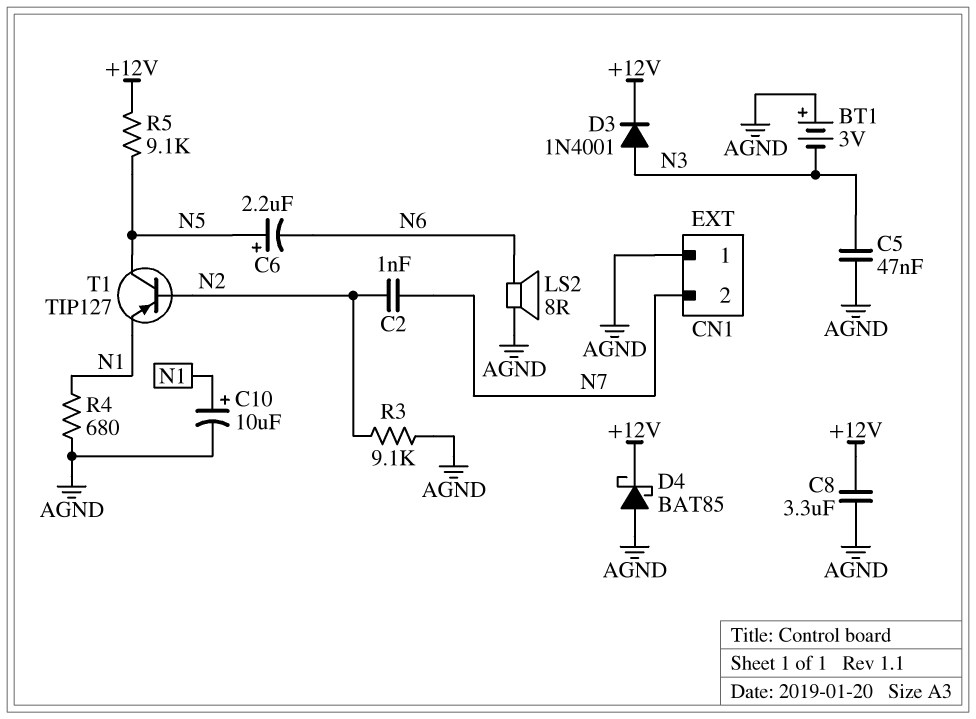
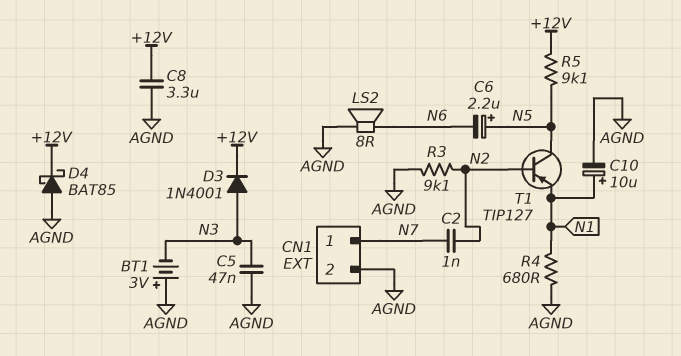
CN1 pin 1: AGND -> N7
CN1 pin 2: N7 -> AGND

